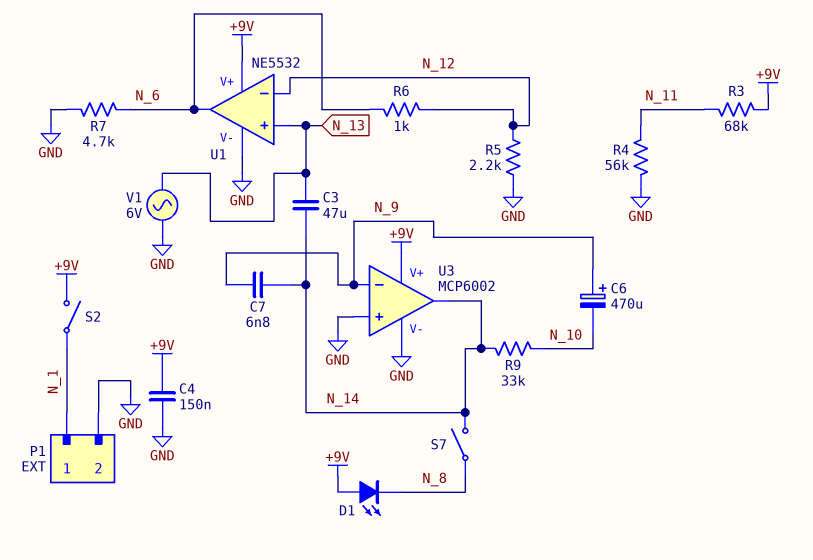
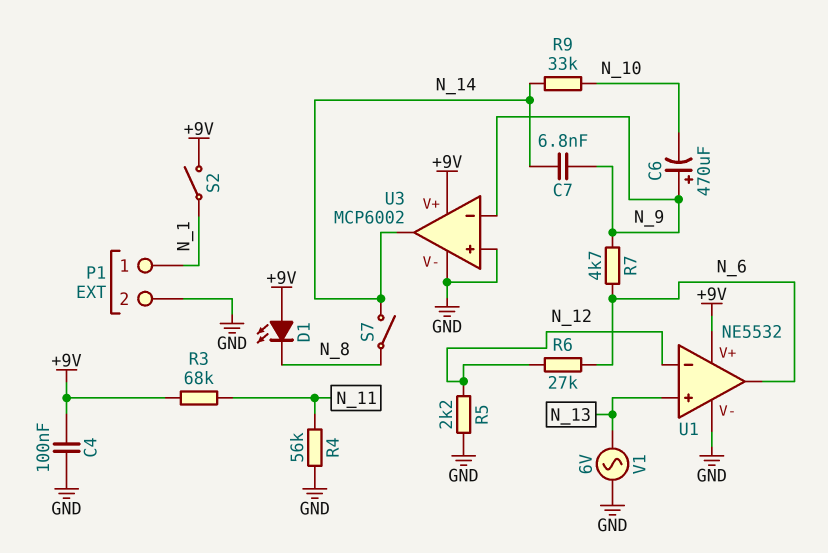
C3: 47uF (N_13, N_14) -> none
C4: 150nF (+9V, GND) -> 100nF (+9V, GND)
R6: 1k (N_6, N_12) -> 27k (N_6, N_12)
R7: 4.7k (GND, N_6) -> 4.7k (N_6, N_9)

